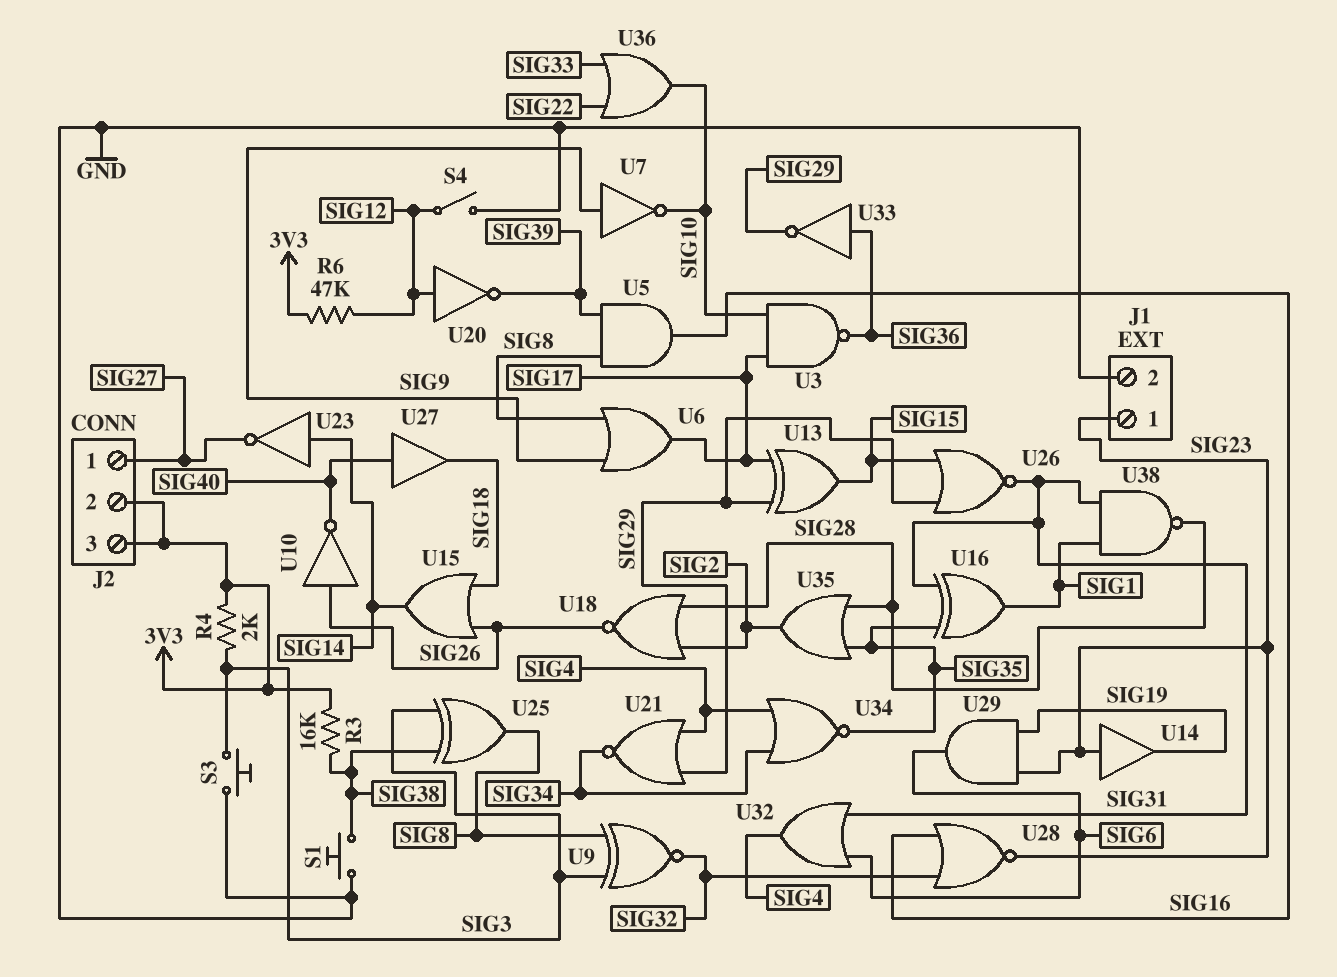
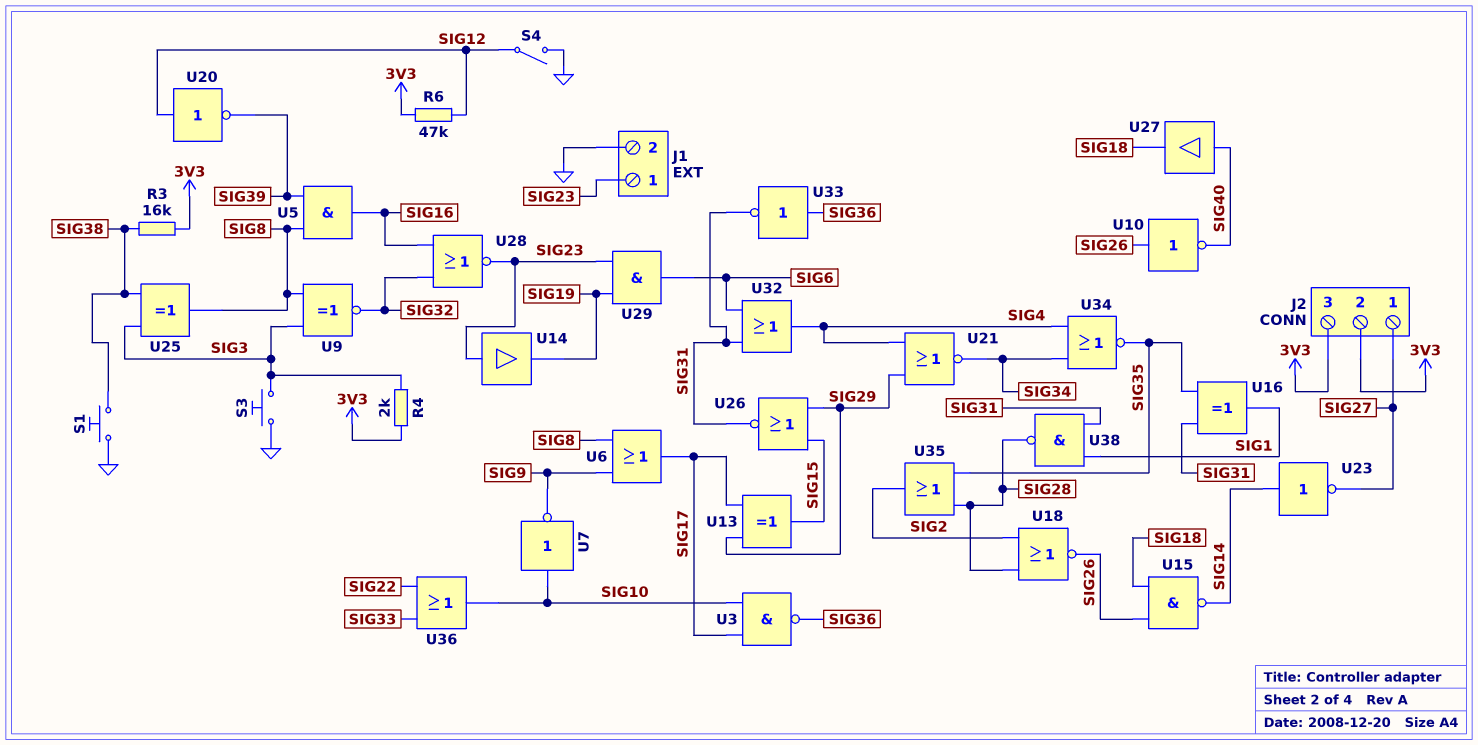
U7: NOT (in SIG9, out SIG10) -> NOT (in SIG10, out SIG9)
U15: OR (in SIG18, in SIG26, out SIG14) -> NAND (in SIG18, in SIG26, out SIG14)
U33: NOT (in SIG36, out SIG29) -> NOT (in SIG36, out SIG31)

